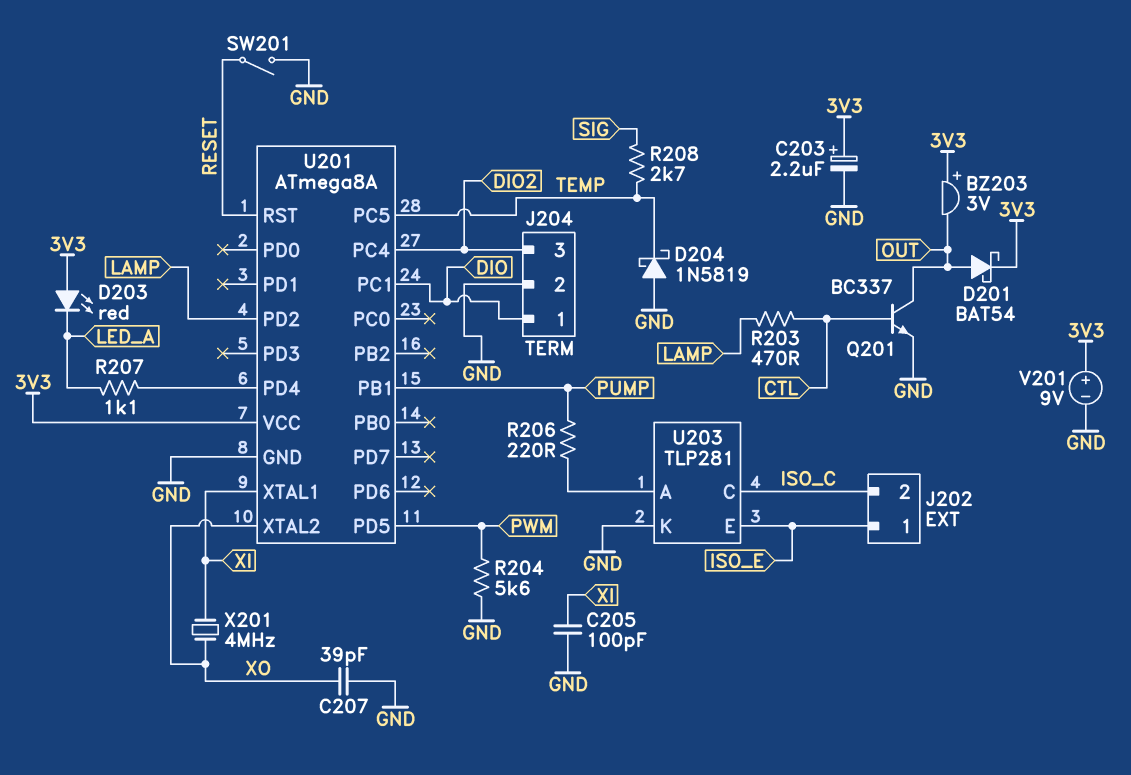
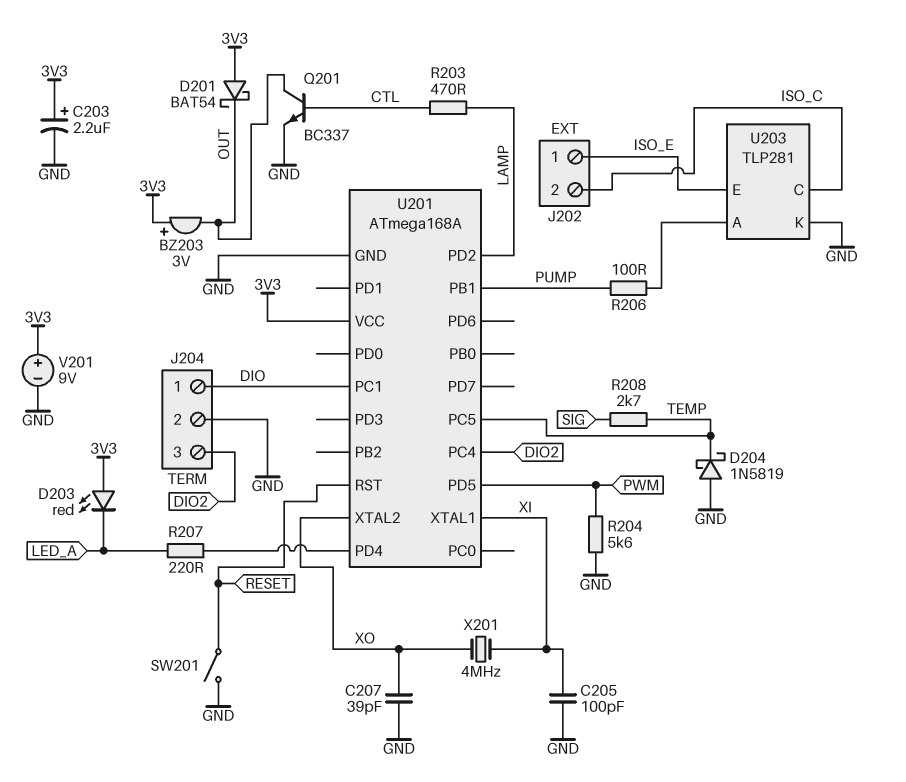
D201: schottky BAT54 (A OUT, K 3V3) -> schottky BAT54 (A 3V3, K OUT)
R206: 220 (PUMP, U203/A) -> 100 (PUMP, U203/A)
R207: 1.1k (LED_A, U201/PD4) -> 220 (LED_A, U201/PD4)
U201: ATmega8A -> ATmega168A

